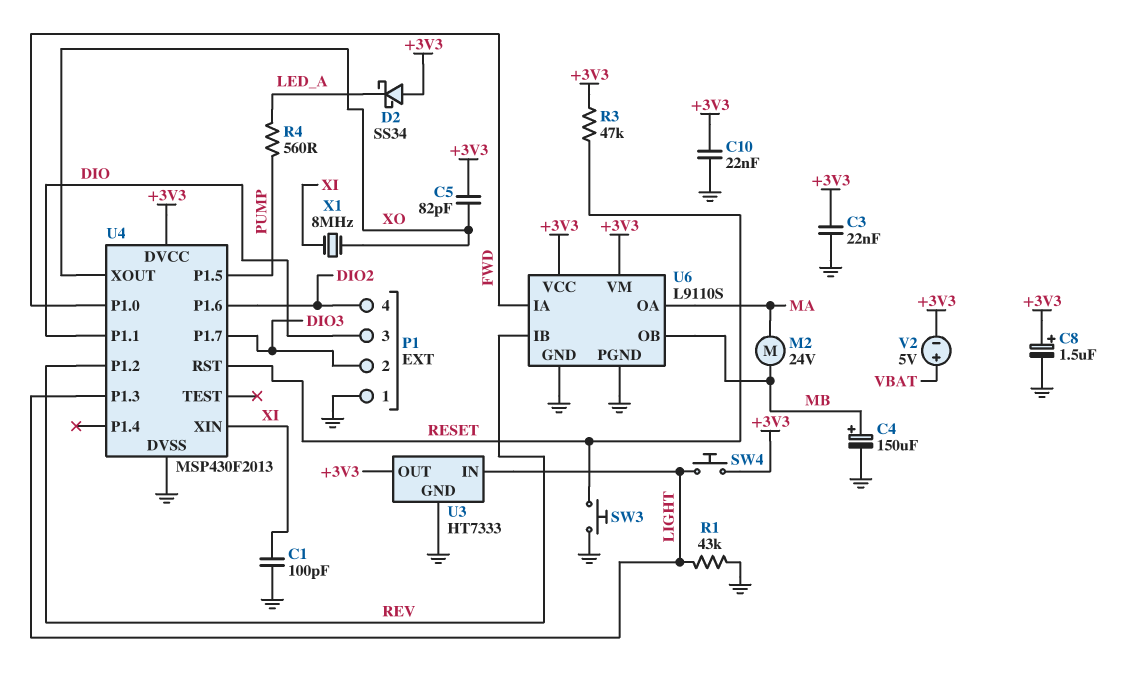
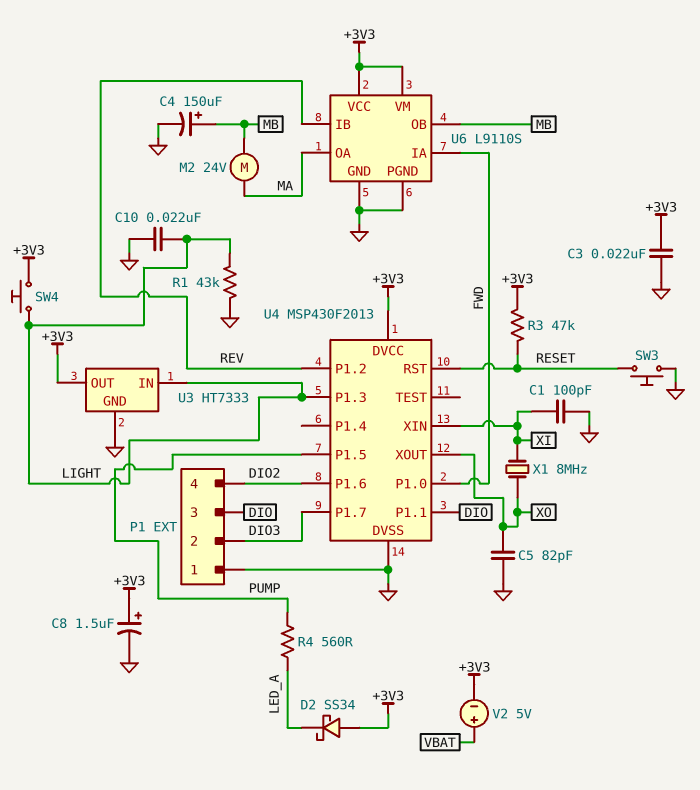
C5: 82pF (+3V3, XO) -> 82pF (GND, XO)
C10: 22nF (+3V3, GND) -> 22nF (GND, LIGHT)

